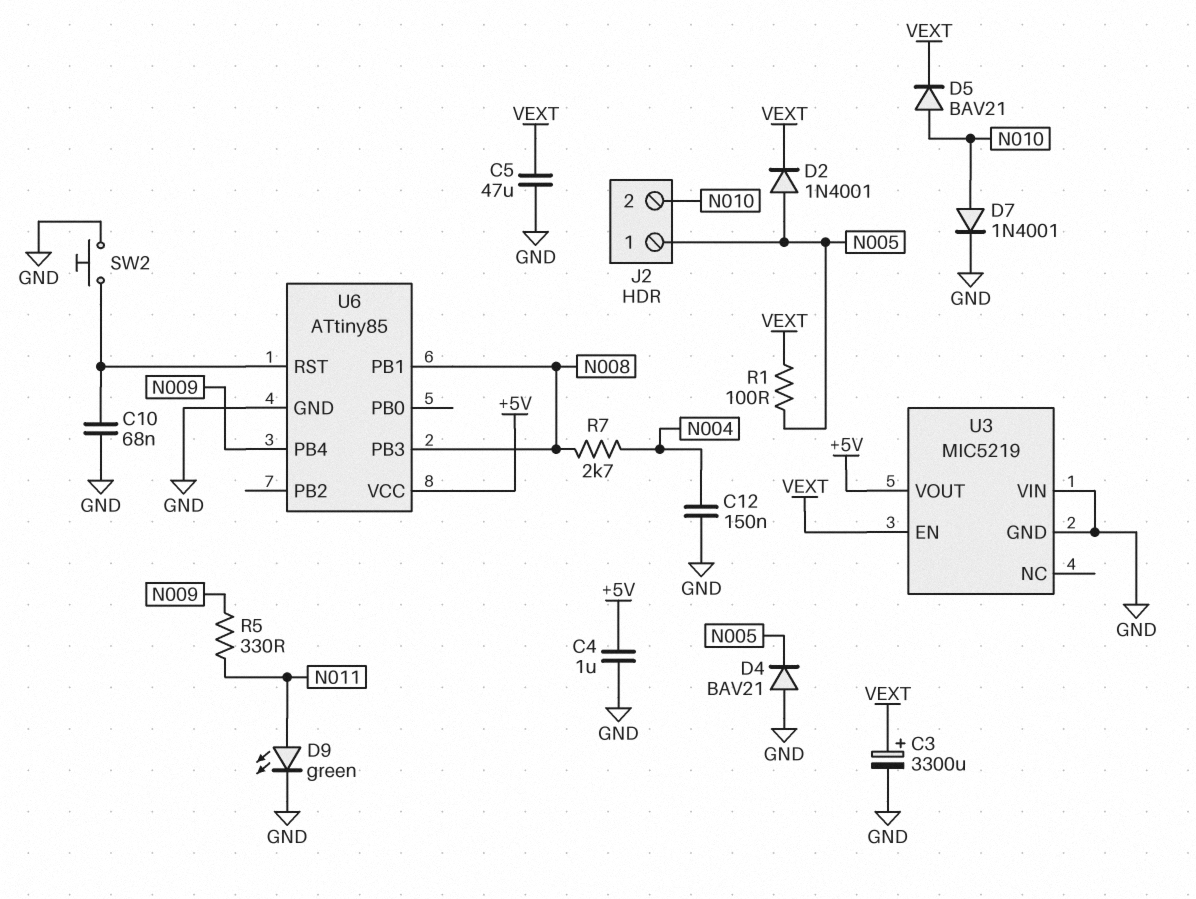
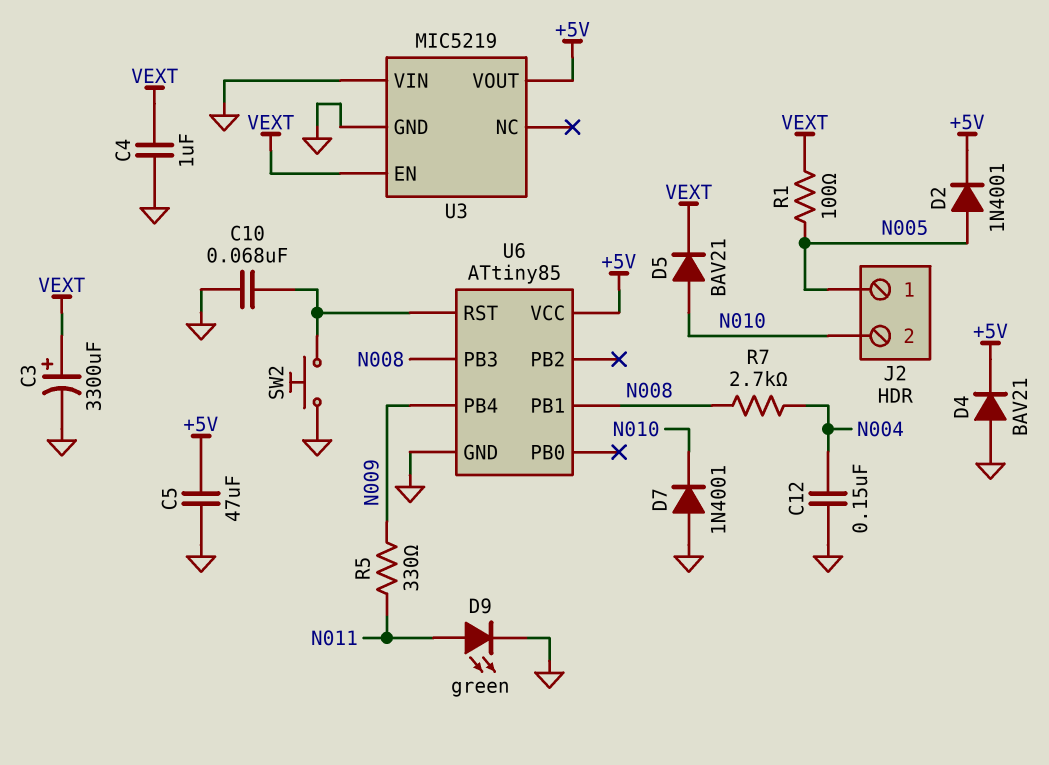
C4: 1uF (+5V, GND) -> 1uF (GND, VEXT)
C5: 47uF (GND, VEXT) -> 47uF (+5V, GND)
D2: diode 1N4001 (A N005, K VEXT) -> diode 1N4001 (A N005, K +5V)
D4: diode BAV21 (A GND, K N005) -> diode BAV21 (A GND, K +5V)
D7: diode 1N4001 (A N010, K GND) -> diode 1N4001 (A GND, K N010)

